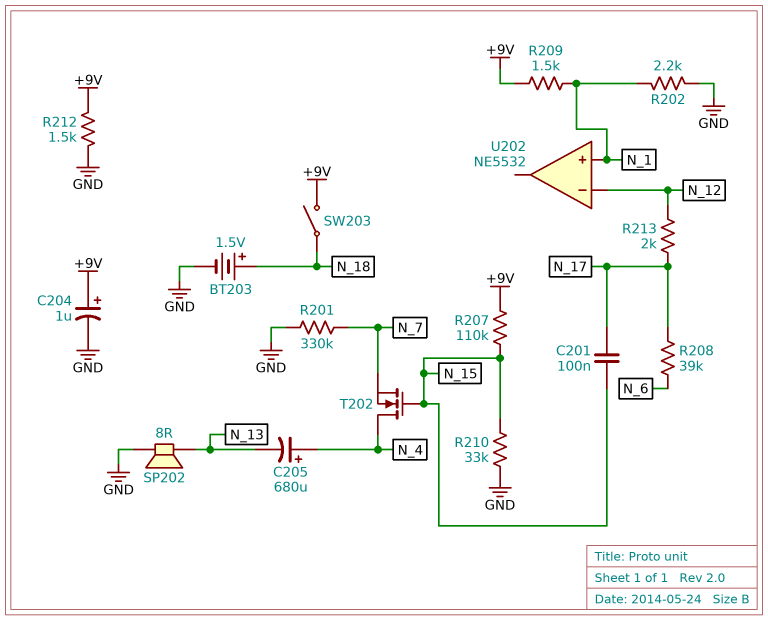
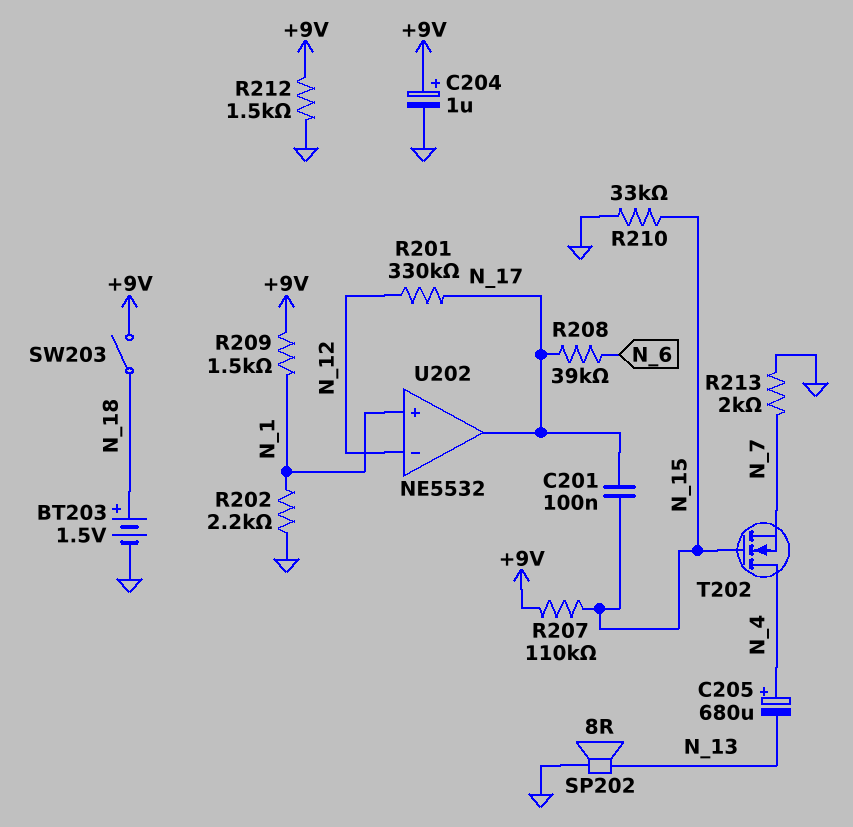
R201: 330k (GND, N_7) -> 330k (N_12, N_17)
R213: 2k (N_12, N_17) -> 2k (GND, N_7)
U202 pin out: none -> N_17

